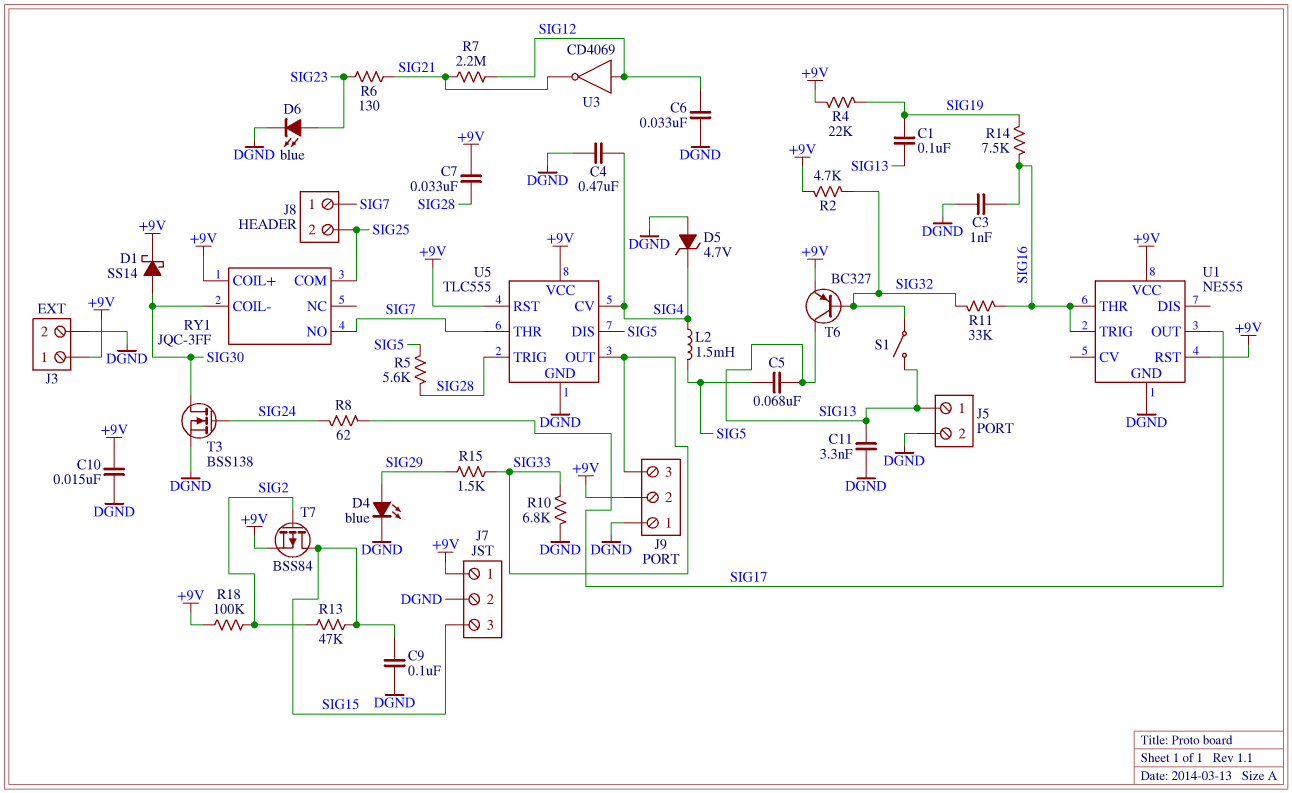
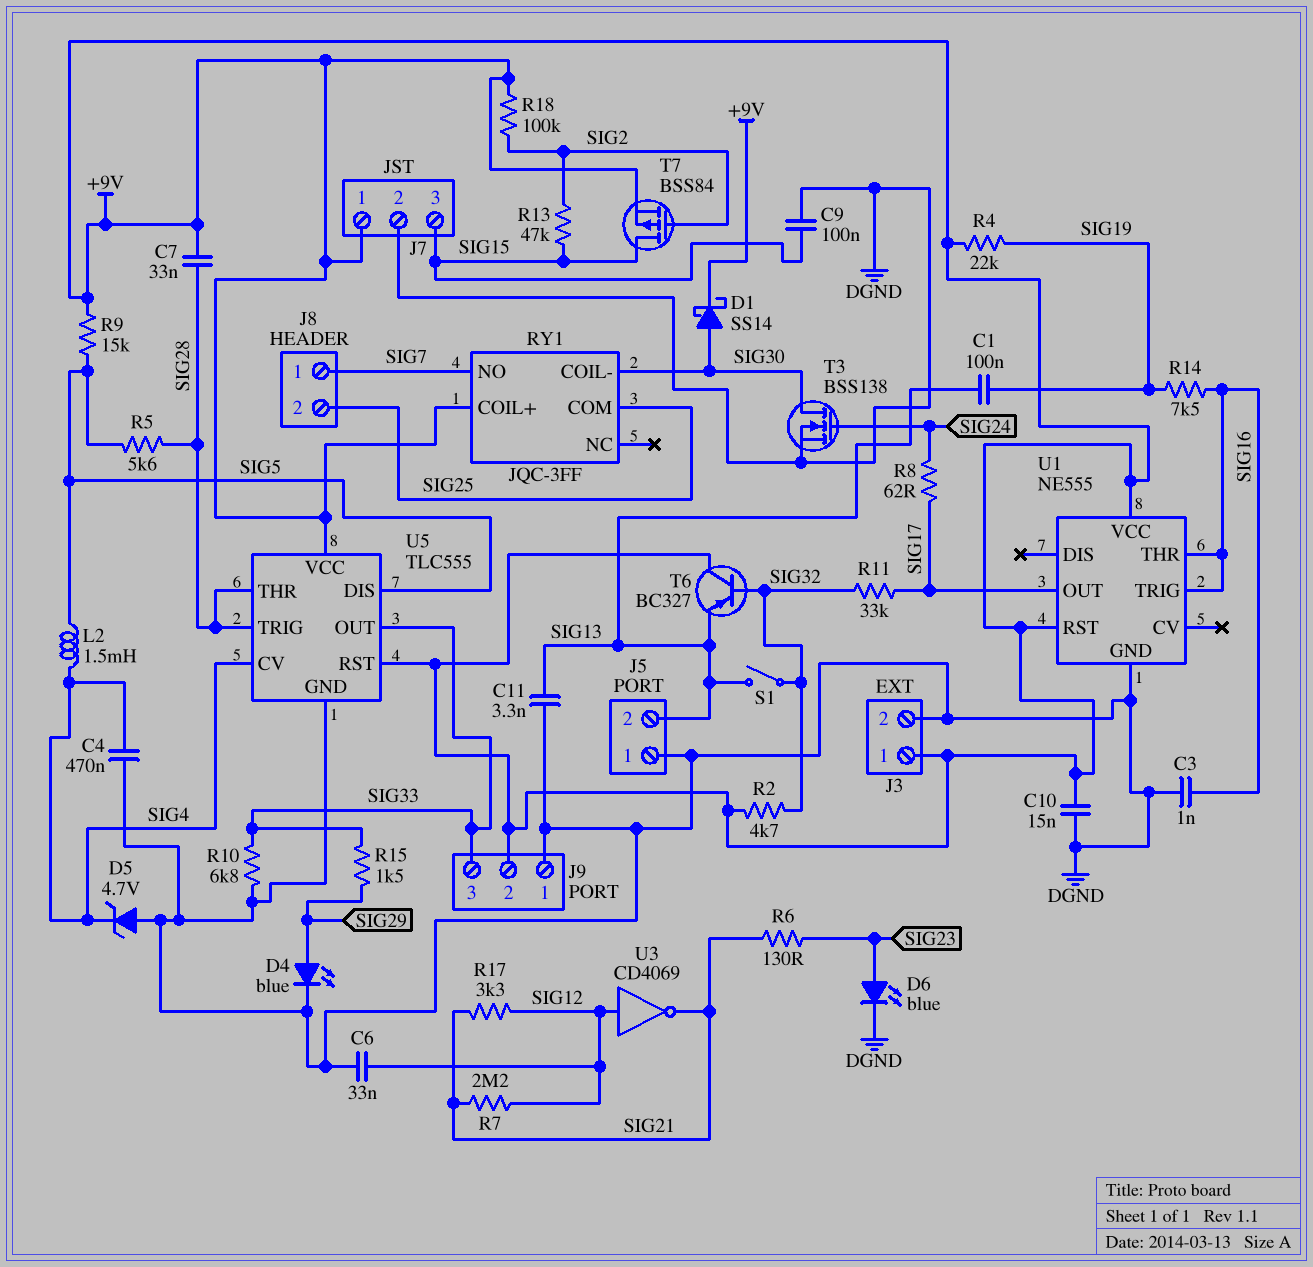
C5: 68nF (SIG5, SIG13) -> none
J5 pin 1: SIG13 -> DGND
J5 pin 2: DGND -> SIG13
R9: none -> 15k (+9V, SIG5)
R11: 33k (SIG16, SIG32) -> 33k (SIG17, SIG32)
R17: none -> 3.3k (SIG12, SIG21)
T6: PNP BC327 (B SIG32, C SIG13, E +9V) -> PNP BC327 (B SIG32, C +9V, E SIG13)
U5 pin THR: SIG7 -> SIG28

